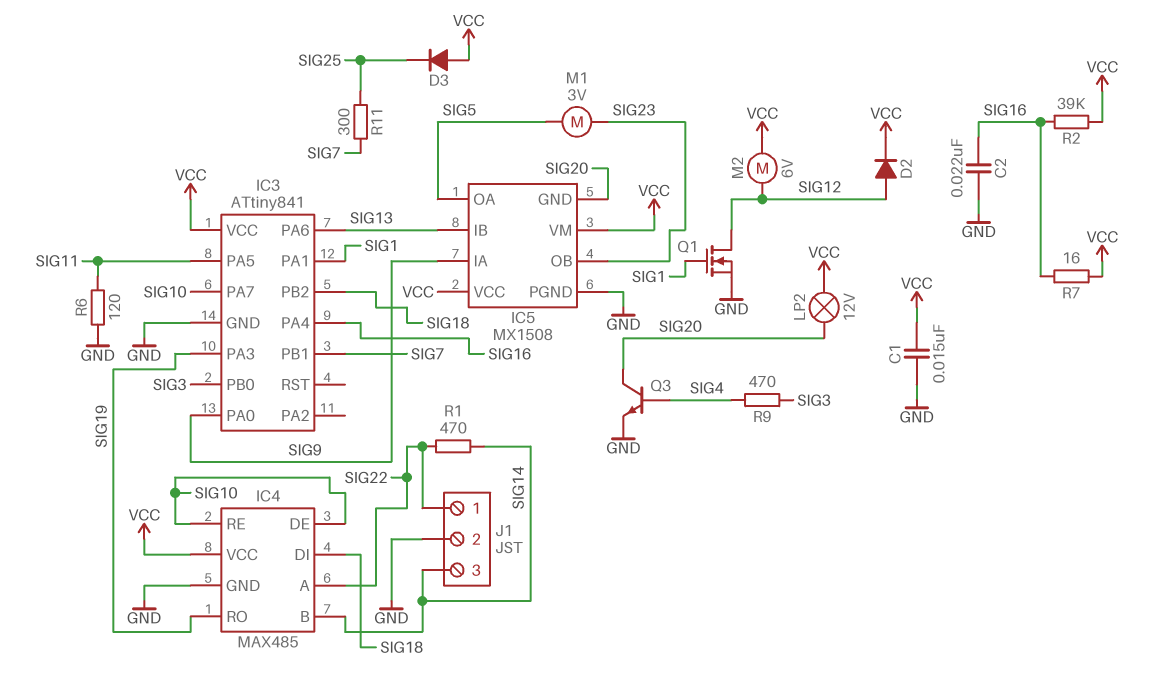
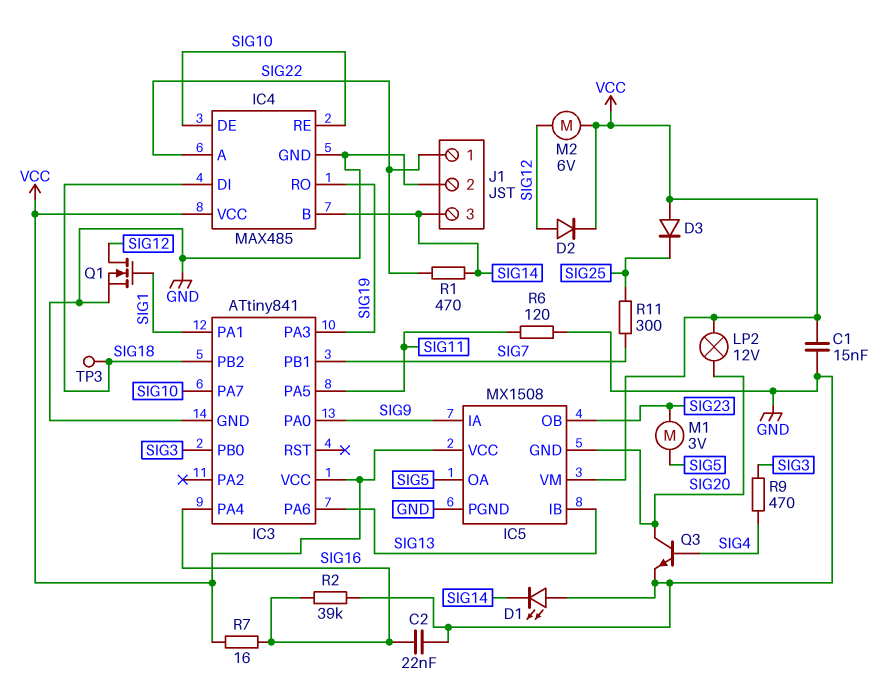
D1: none -> LED (A GND, K SIG14)
R2: 39k (SIG16, VCC) -> 39k (GND, SIG16)
TP3: none -> test point (SIG18)

